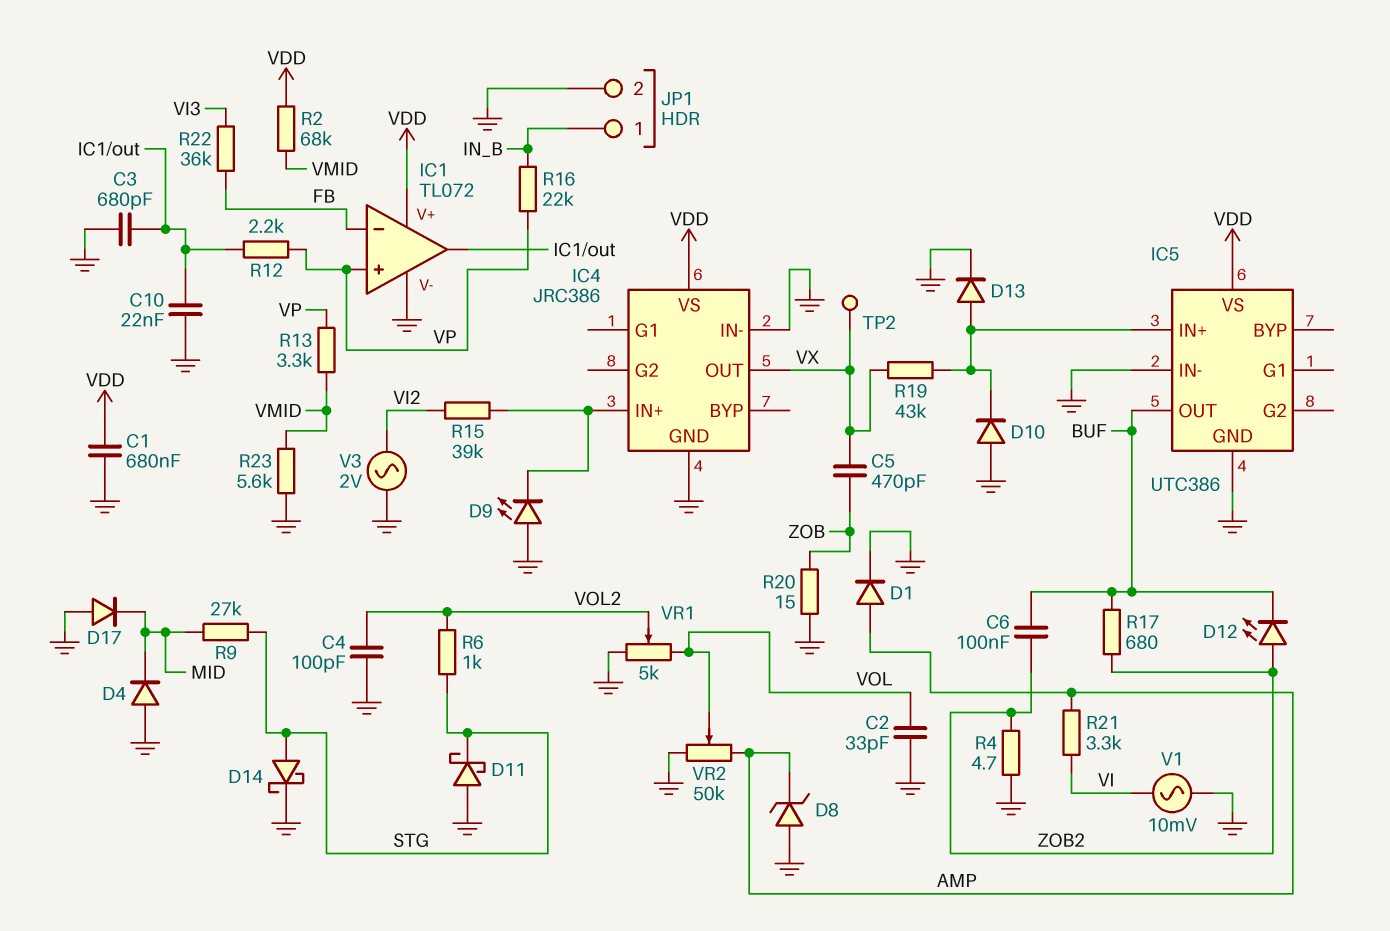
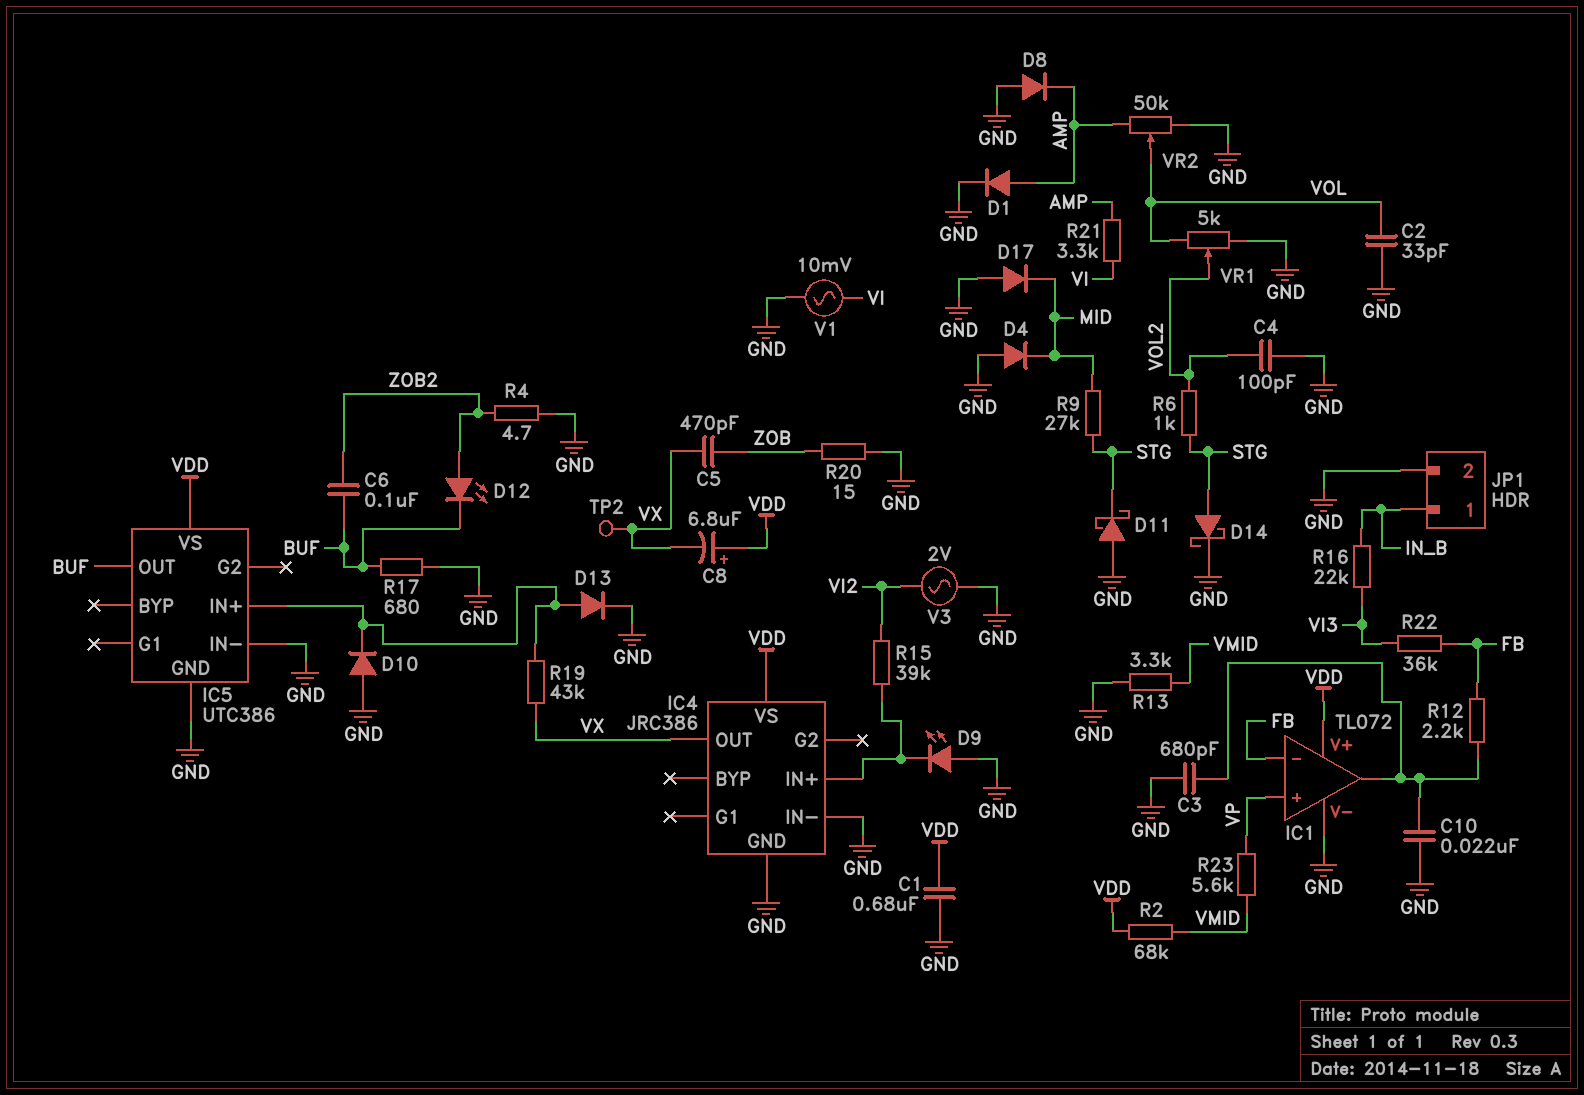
C8: none -> 6.8uF (plus VDD, minus VX)
D8: zener (A GND, K AMP) -> diode (A GND, K AMP)
R12: 2.2k (IC1/out, VP) -> 2.2k (FB, IC1/out)
R13: 3.3k (VMID, VP) -> 3.3k (GND, VMID)
R16: 22k (IN_B, VP) -> 22k (IN_B, VI3)
R17: 680 (BUF, ZOB2) -> 680 (BUF, GND)
R23: 5.6k (GND, VMID) -> 5.6k (VMID, VP)

